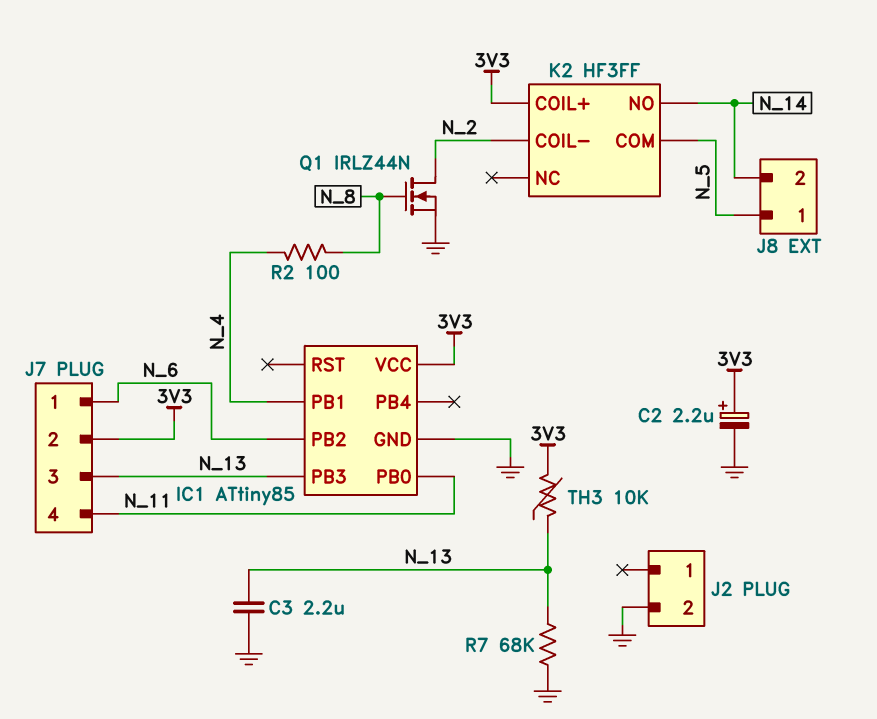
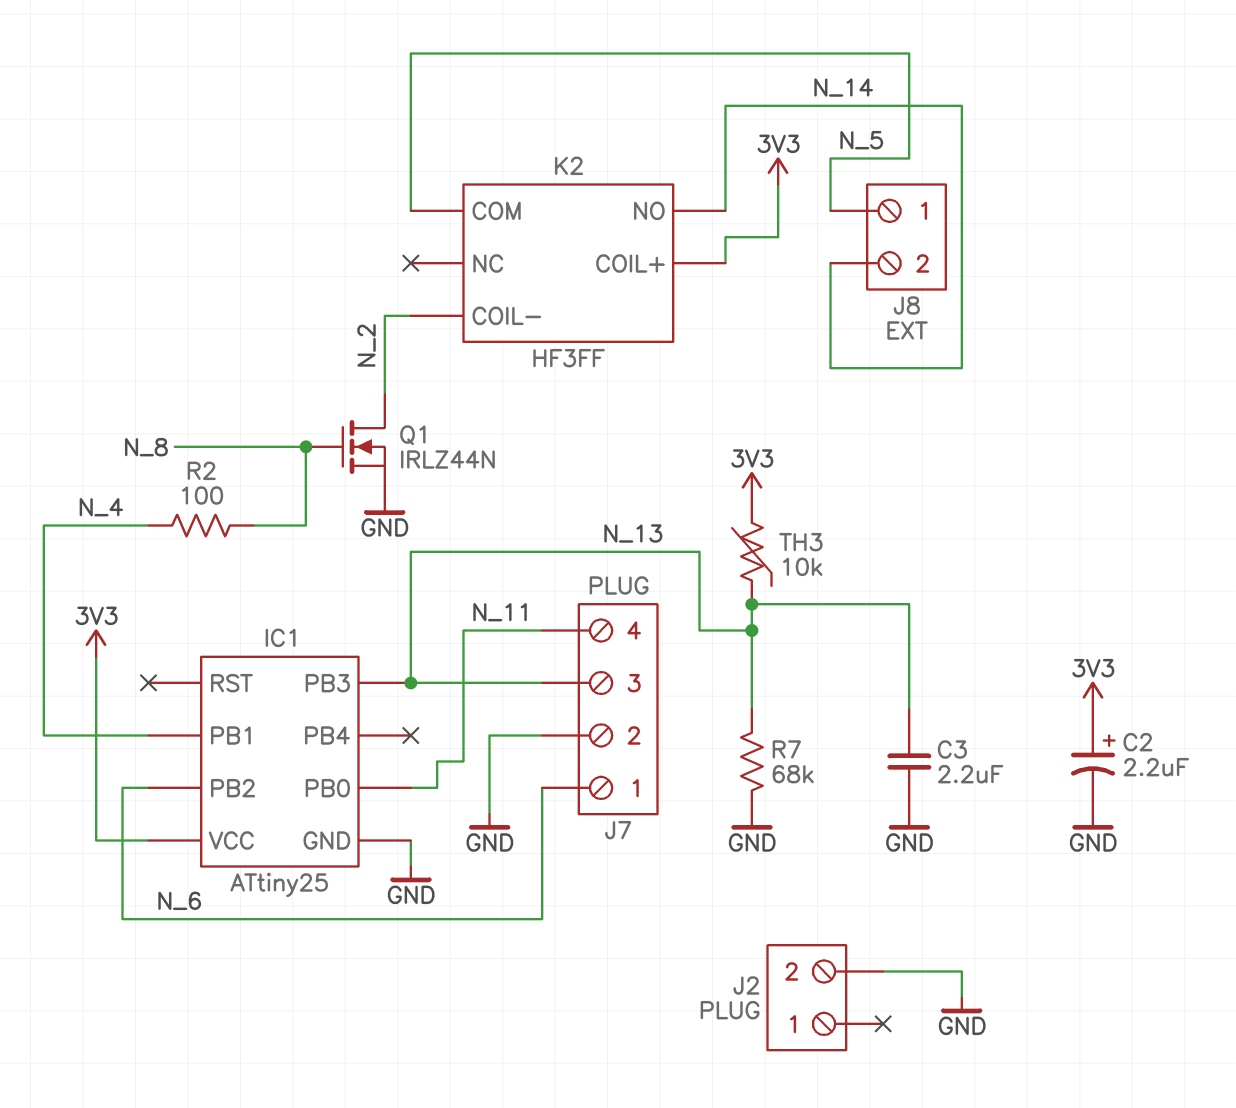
IC1: ATtiny85 -> ATtiny25
J7 pin 2: 3V3 -> GND

